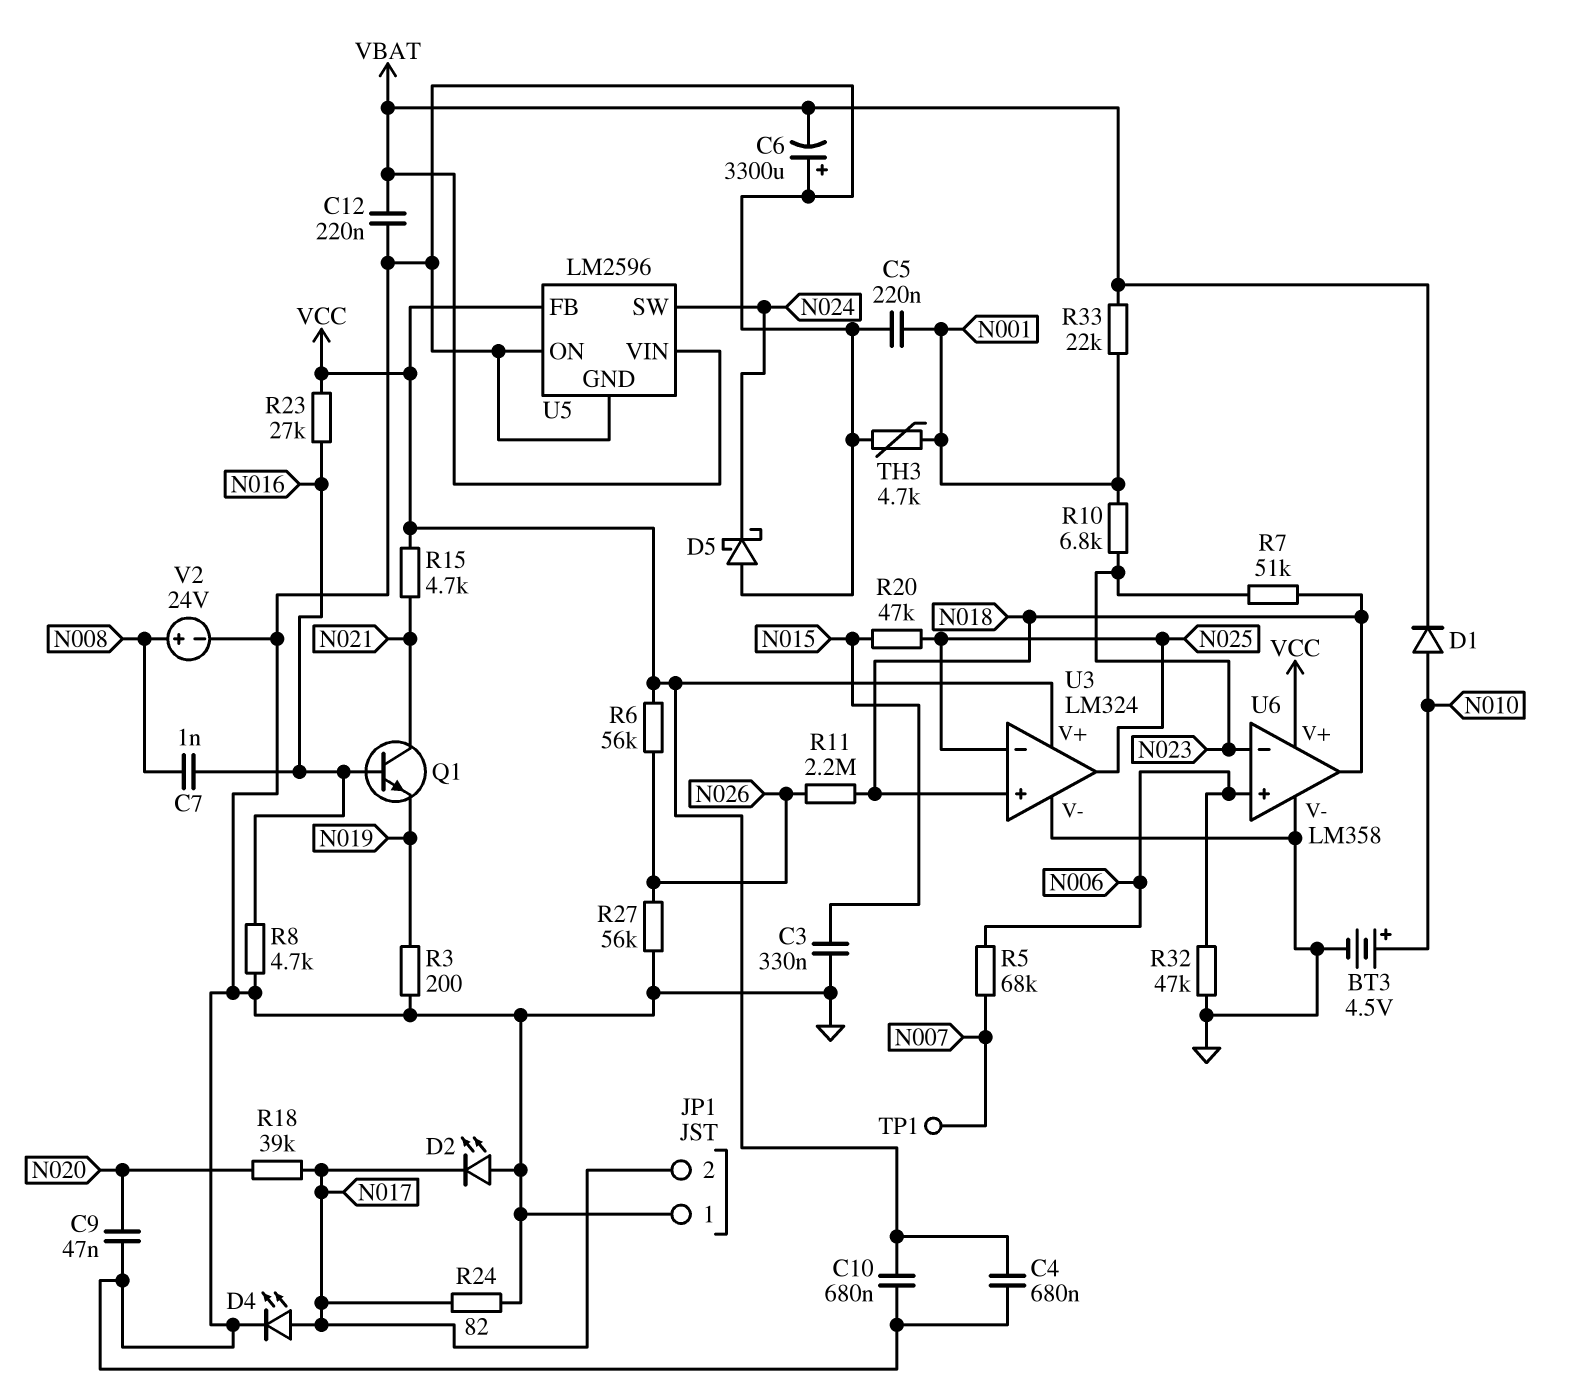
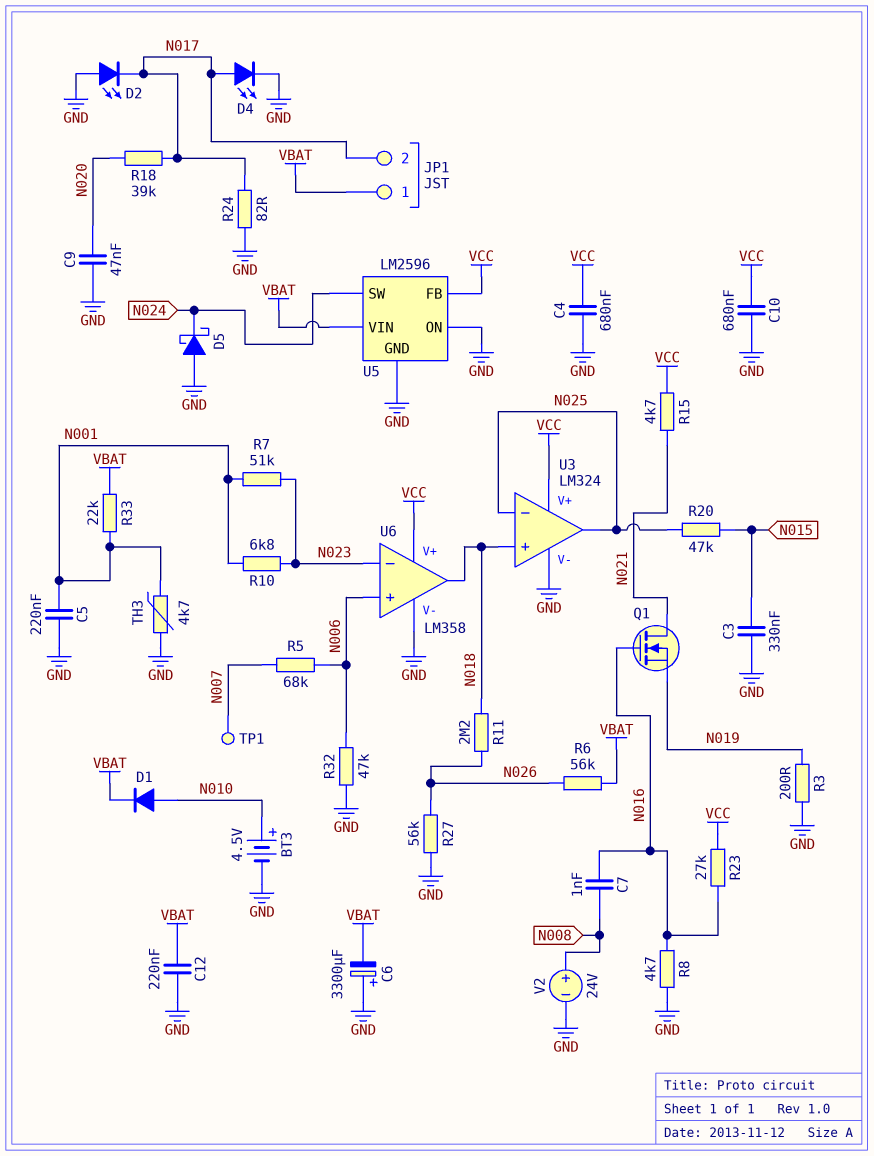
JP1 pin 1: GND -> VBAT
Q1: NPN (B N016, C N021, E N019) -> NMOS (G N016, D N021, S N019)
R6: 56k (N026, VCC) -> 56k (N026, VBAT)
R7: 51k (N018, N023) -> 51k (N001, N023)

